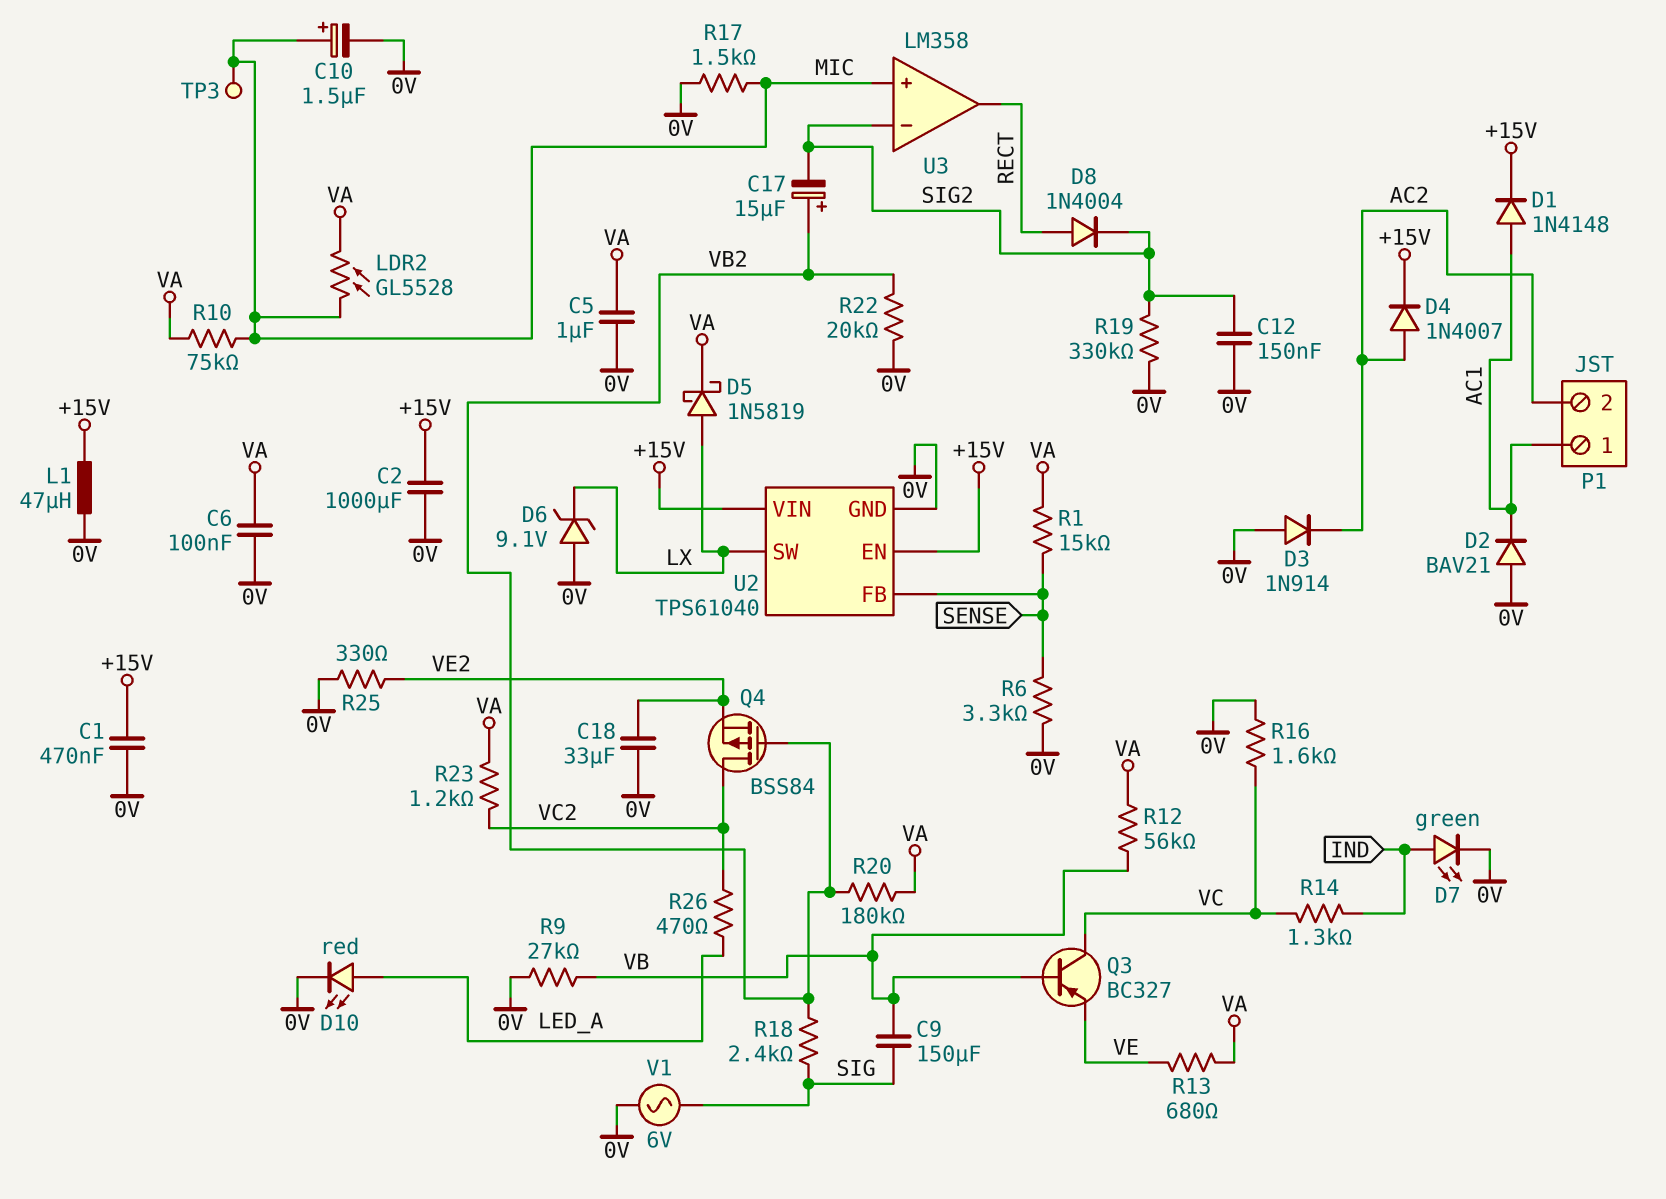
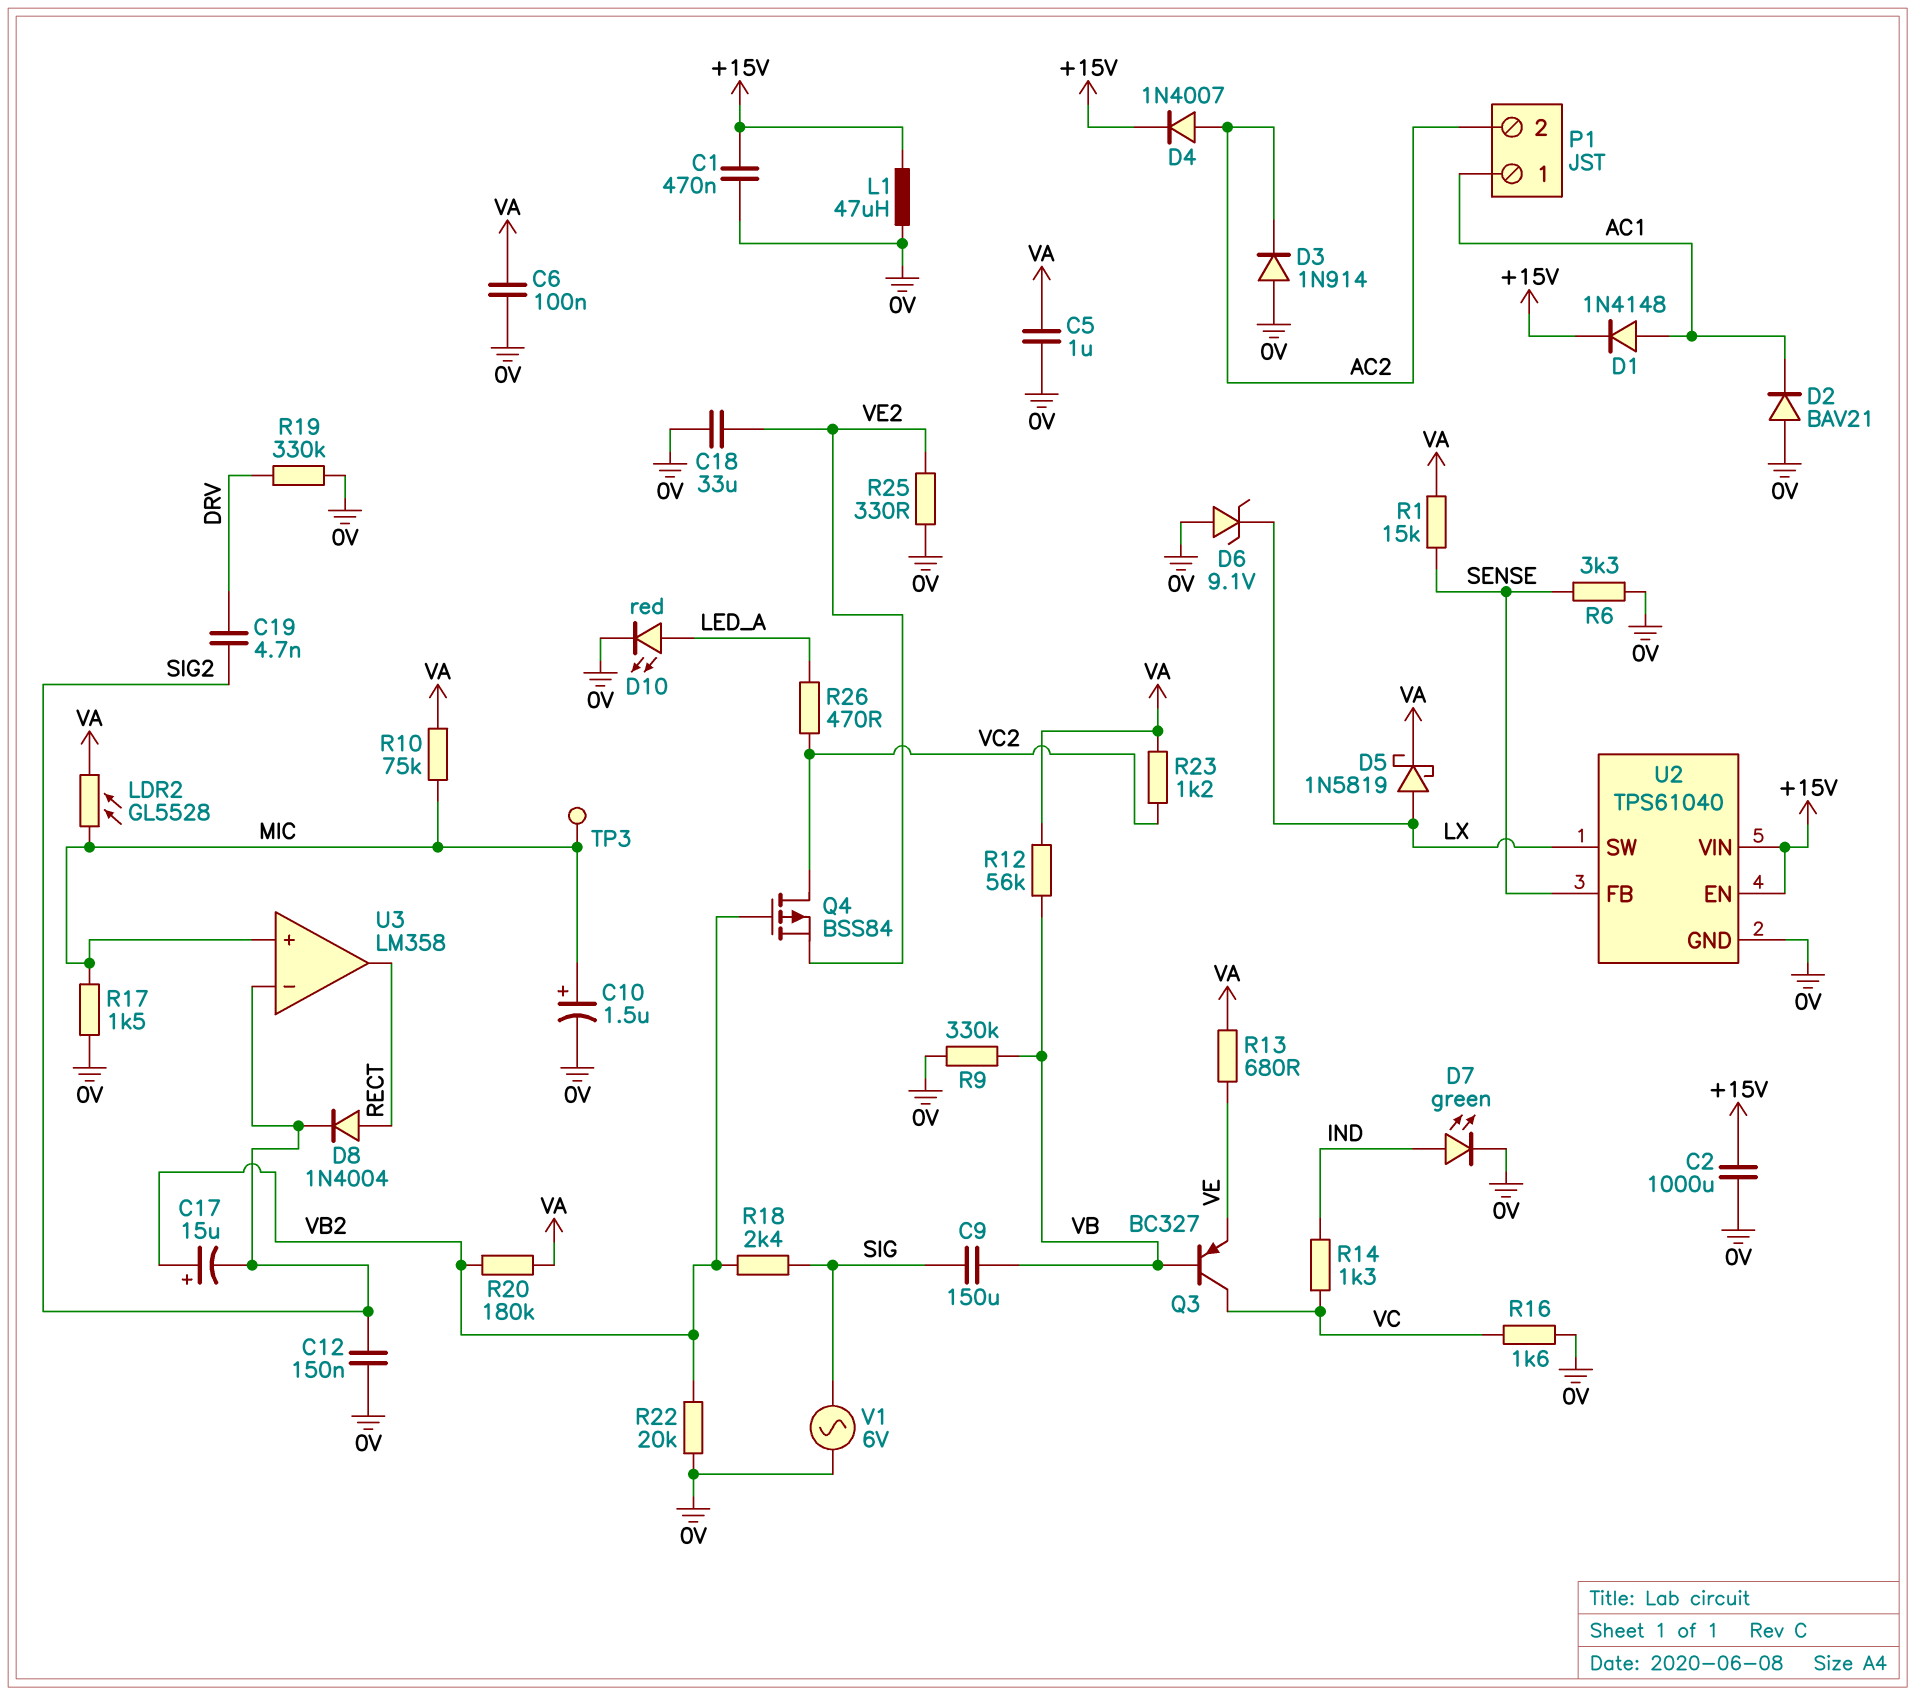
C19: none -> 4.7nF (DRV, SIG2)
R9: 27k (0V, VB) -> 330k (0V, VB)
R19: 330k (0V, SIG2) -> 330k (0V, DRV)

